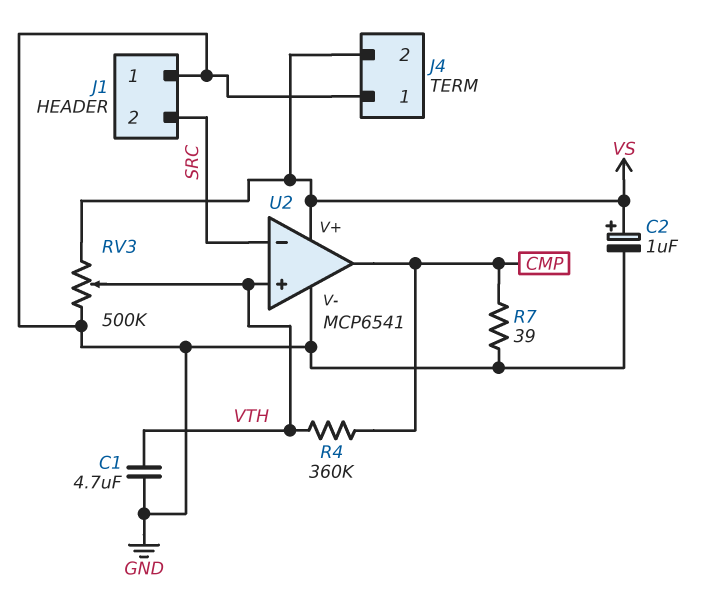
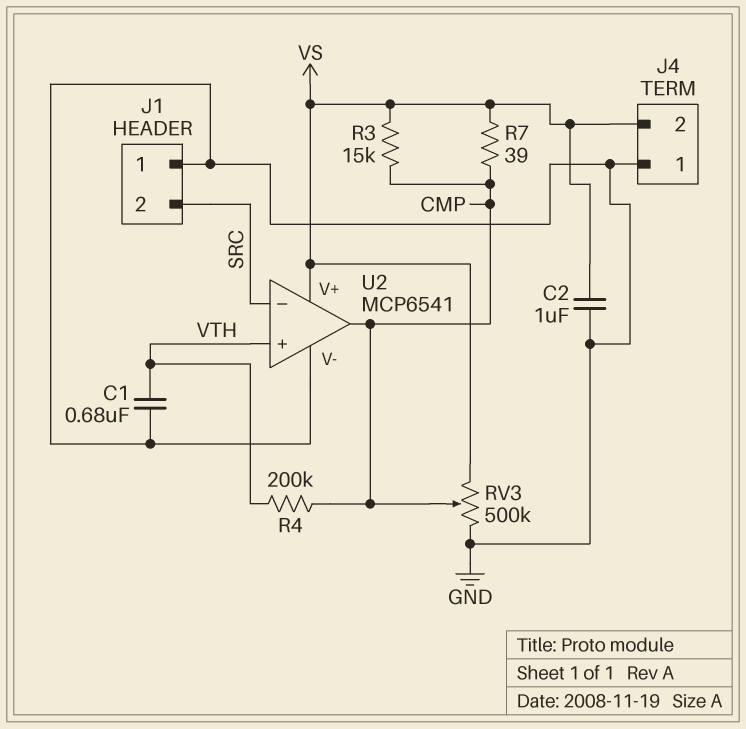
C1: 4.7uF (GND, VTH) -> 680nF (GND, VTH)
C2: 1uF (plus VS, minus GND) -> 1uF (GND, VS)
R3: none -> 15k (CMP, VS)
R4: 360k (CMP, VTH) -> 200k (CMP, VTH)
R7: 39 (CMP, GND) -> 39 (CMP, VS)
RV3: 500k (GND, VS, wiper VTH) -> 500k (GND, VS, wiper CMP)

